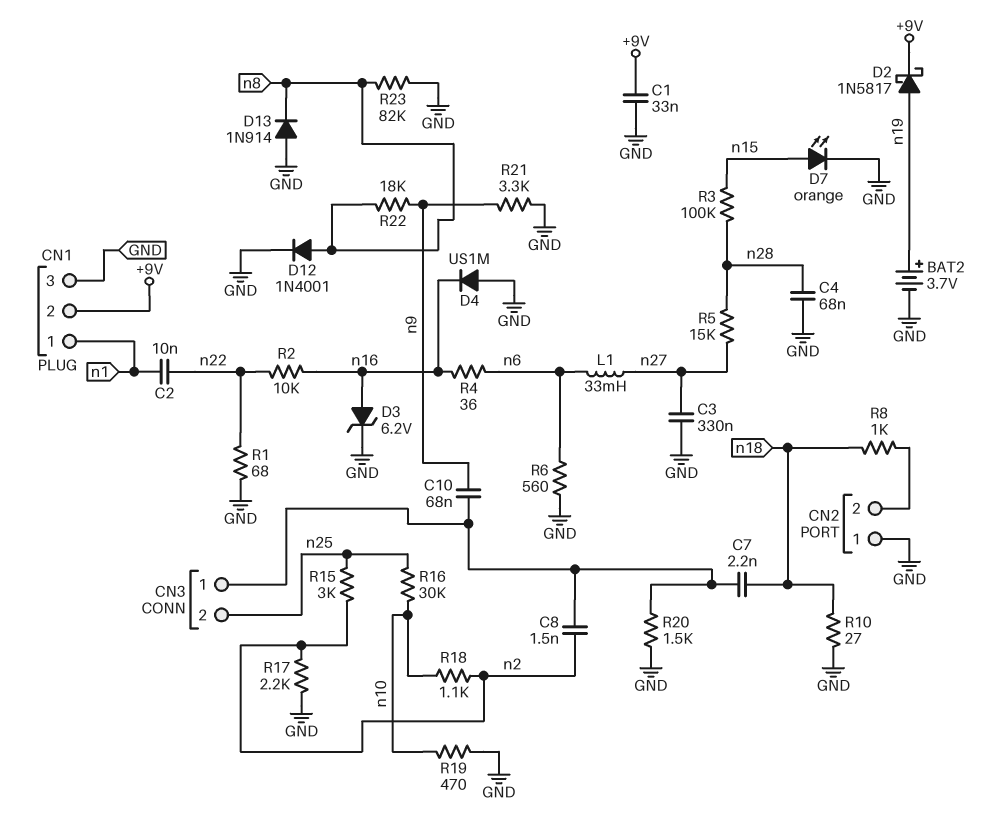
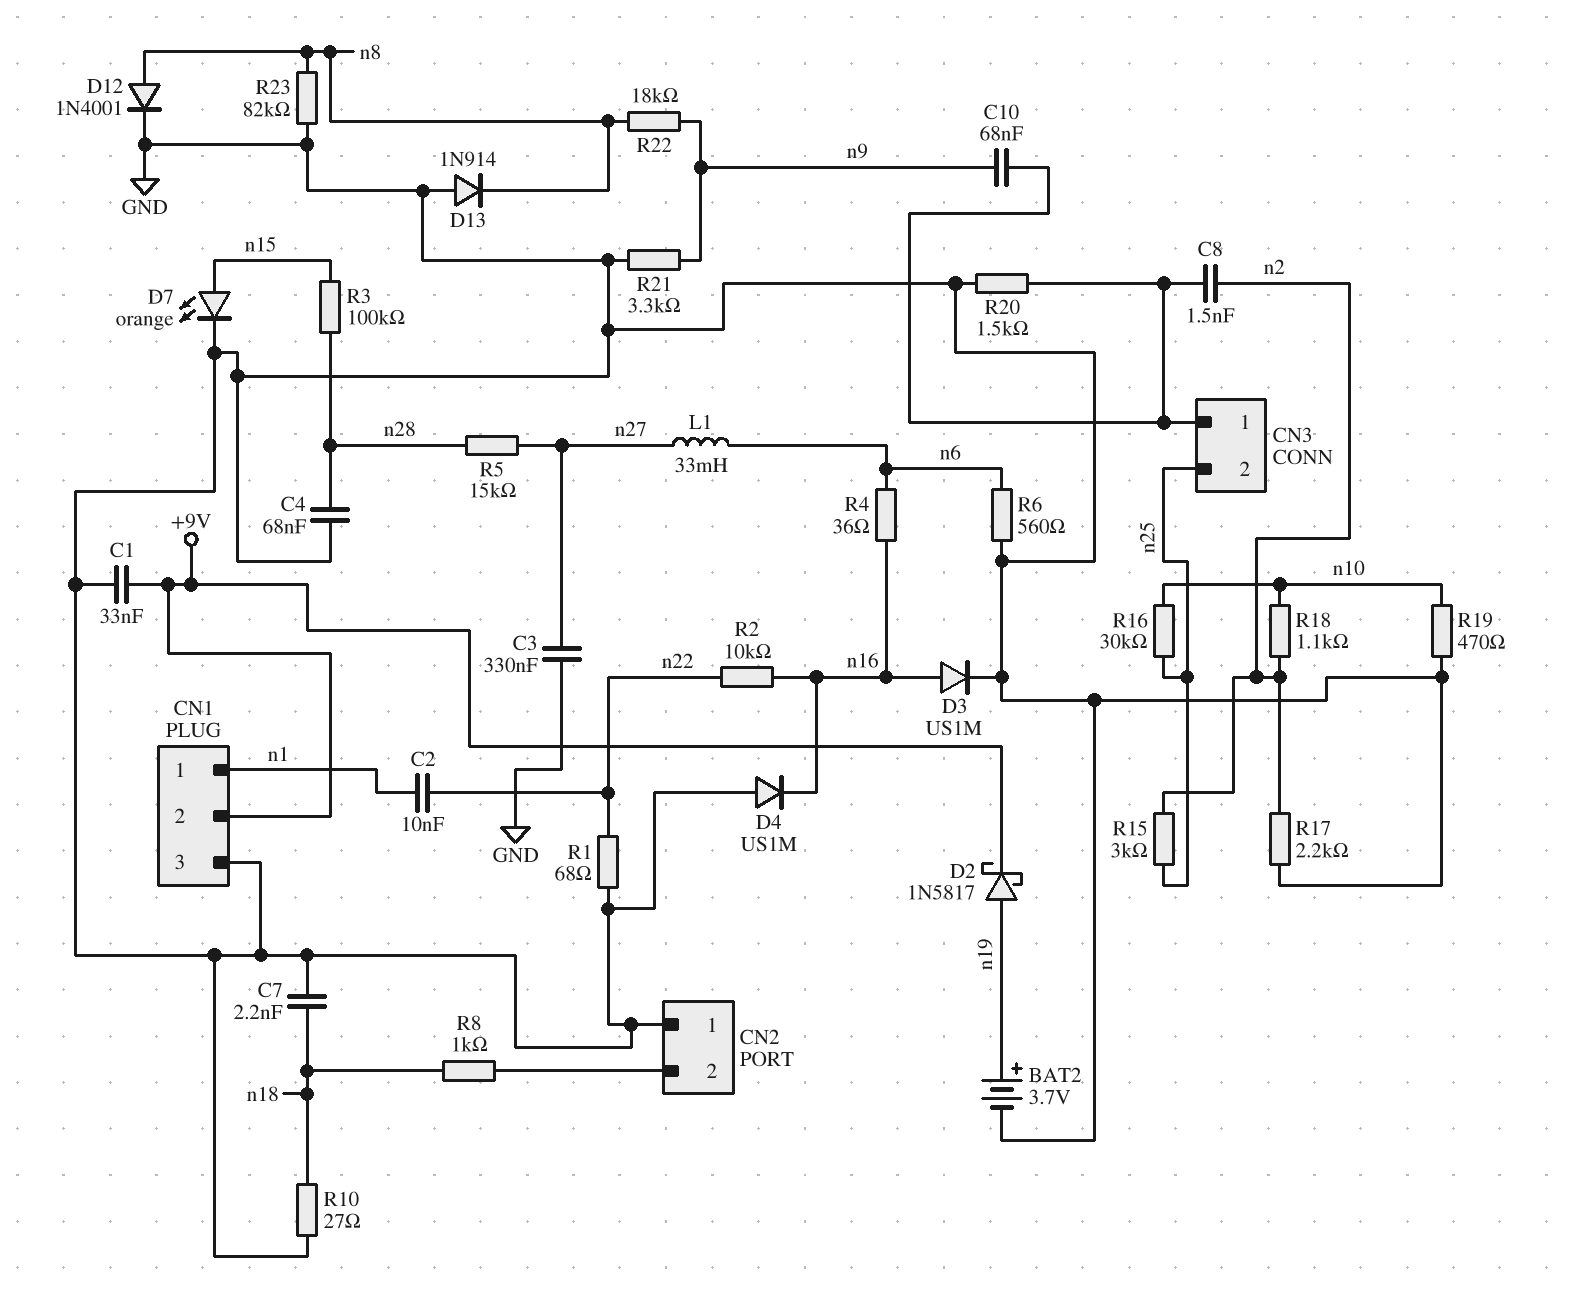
C7: 2.2nF (CN3/1, n18) -> 2.2nF (GND, n18)
D3: zener 6.2V (A n16, K GND) -> diode US1M (A n16, K GND)

